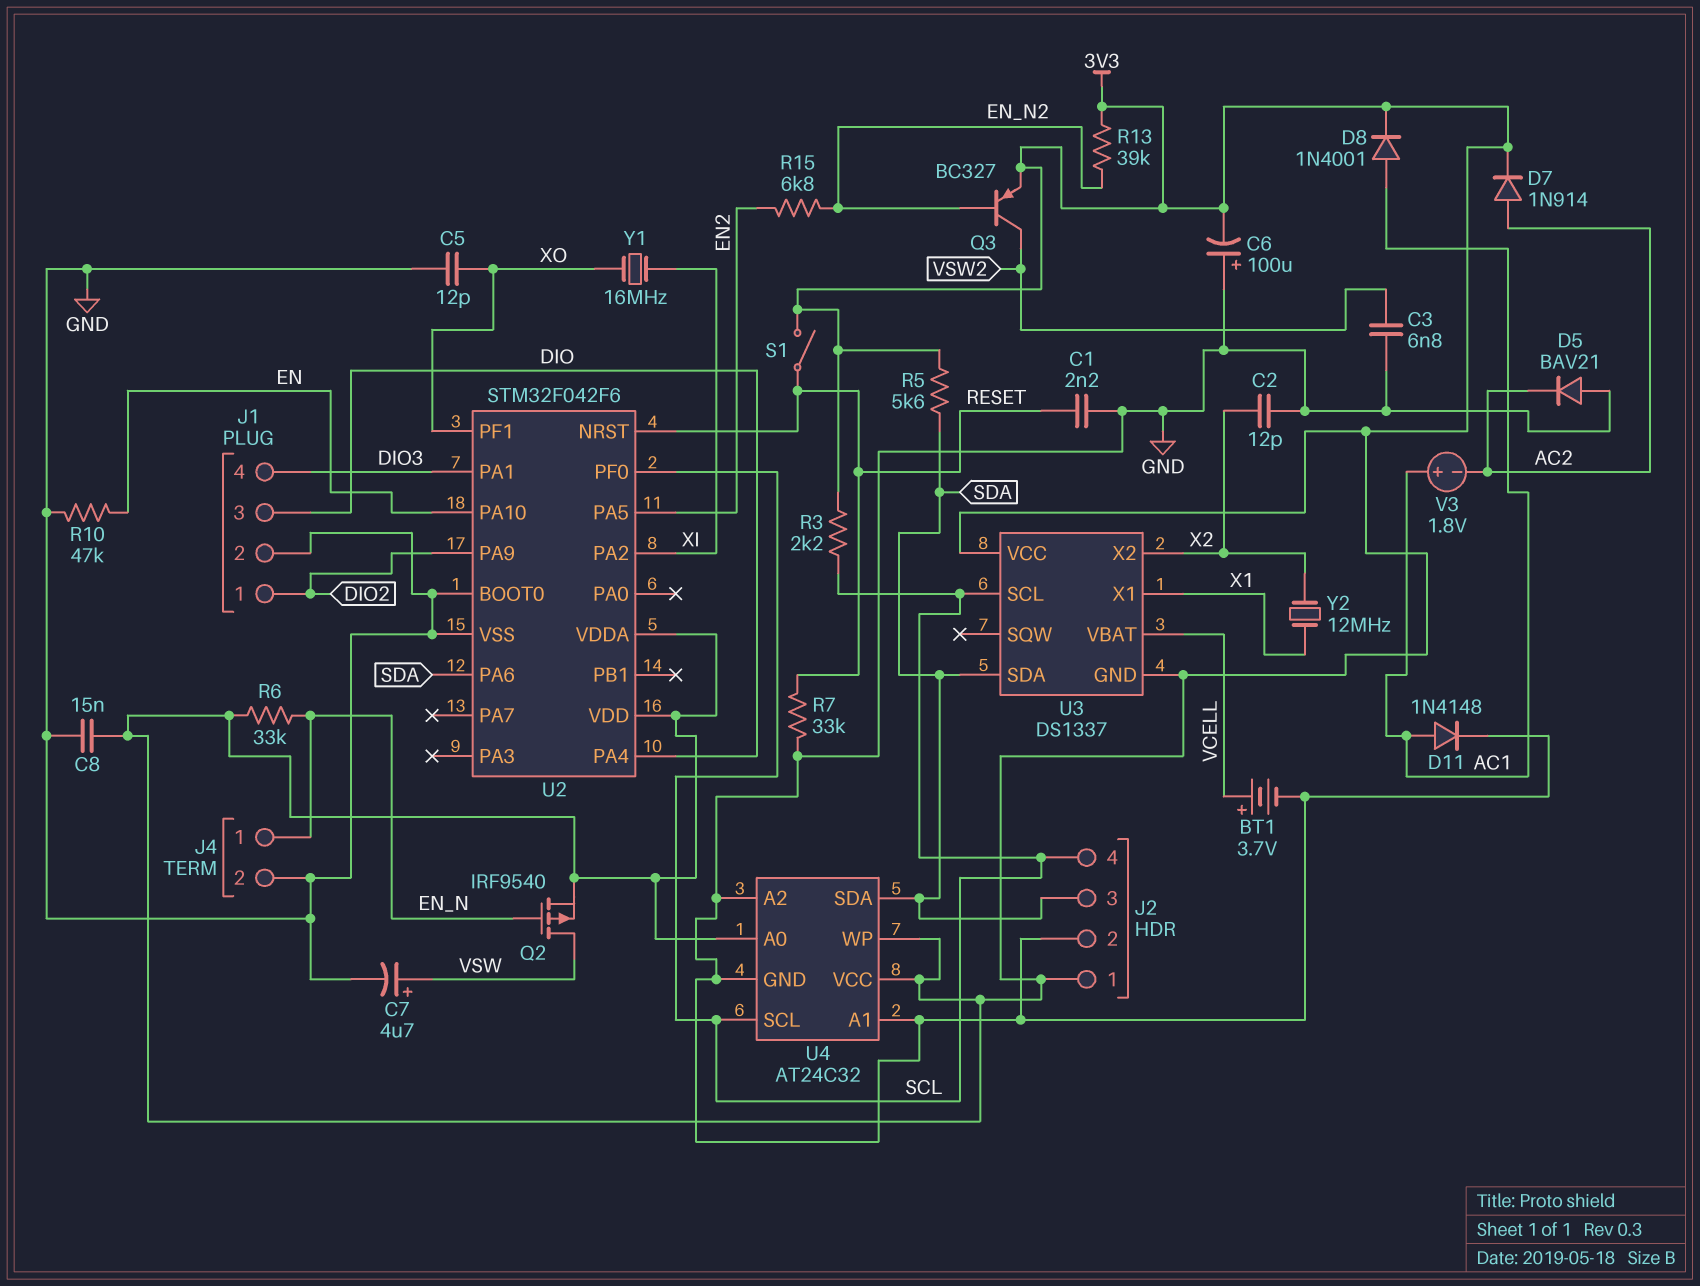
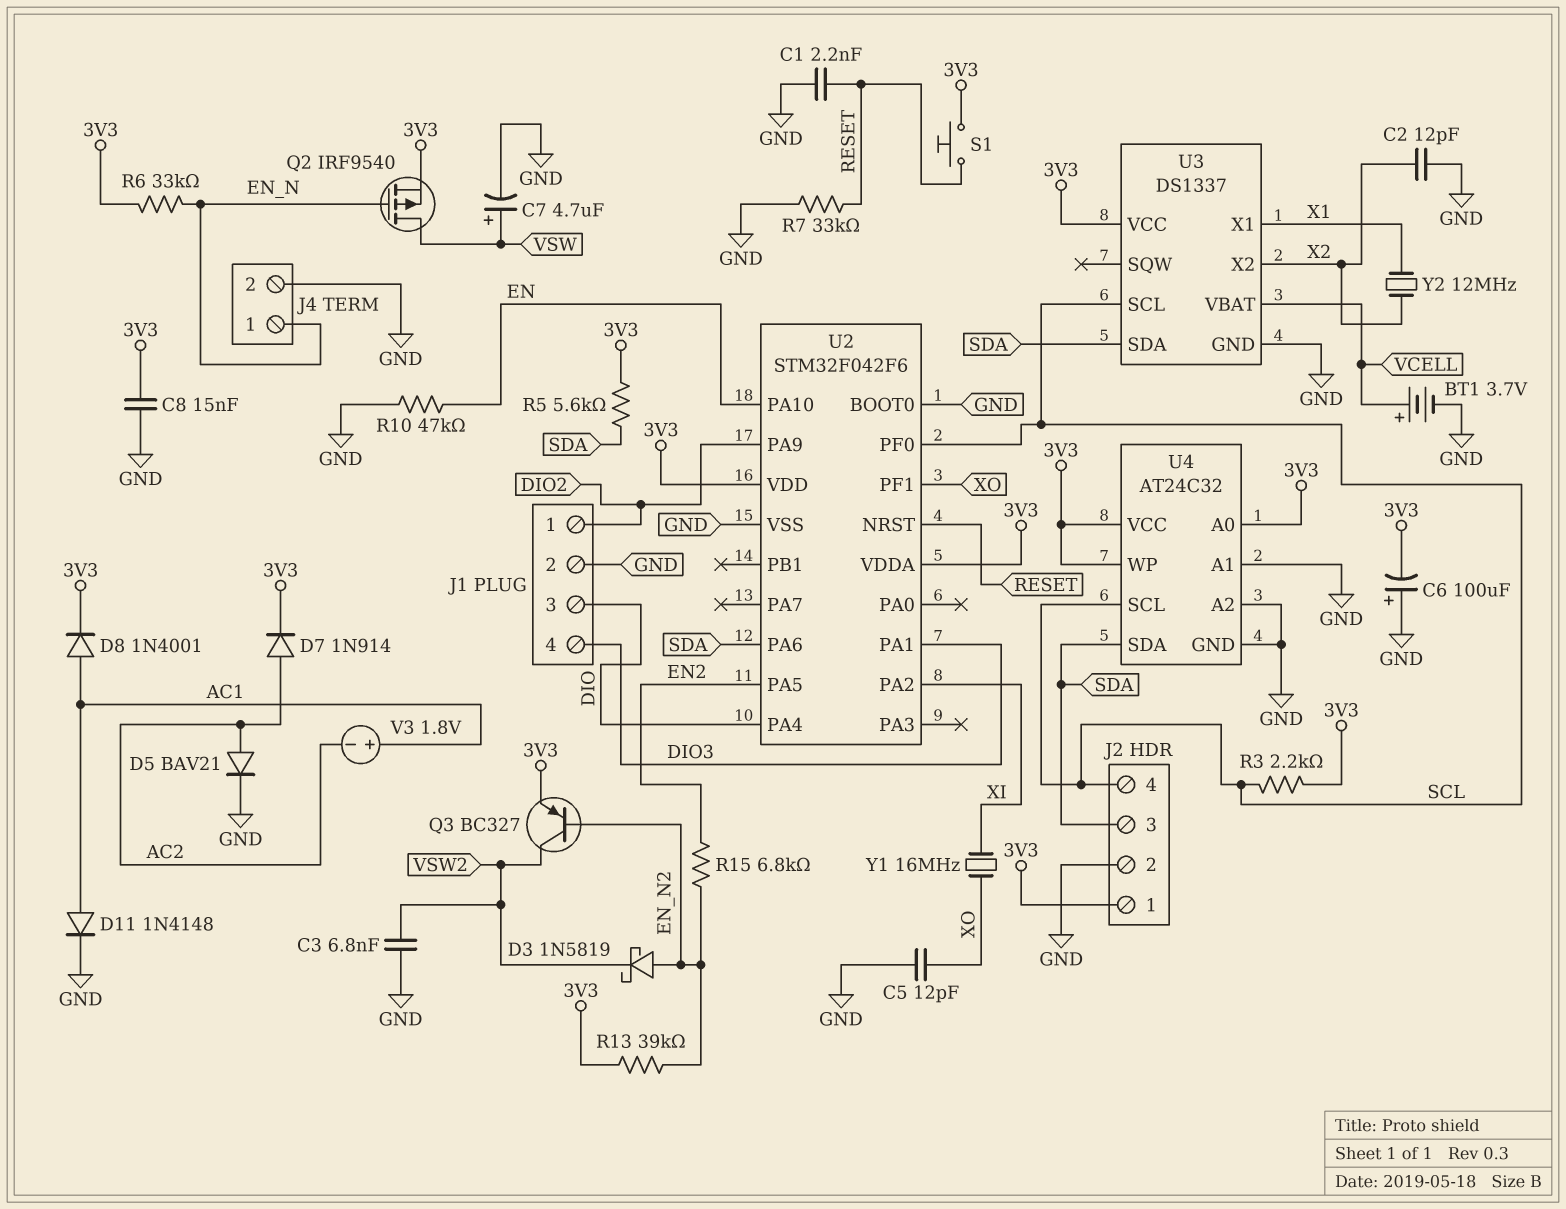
D3: none -> schottky 1N5819 (A EN_N2, K VSW2)
D5: diode BAV21 (A GND, K AC2) -> diode BAV21 (A AC2, K GND)
S1: switch (3V3, RESET) -> button (3V3, RESET)
U3 pin GND: 3V3 -> GND

